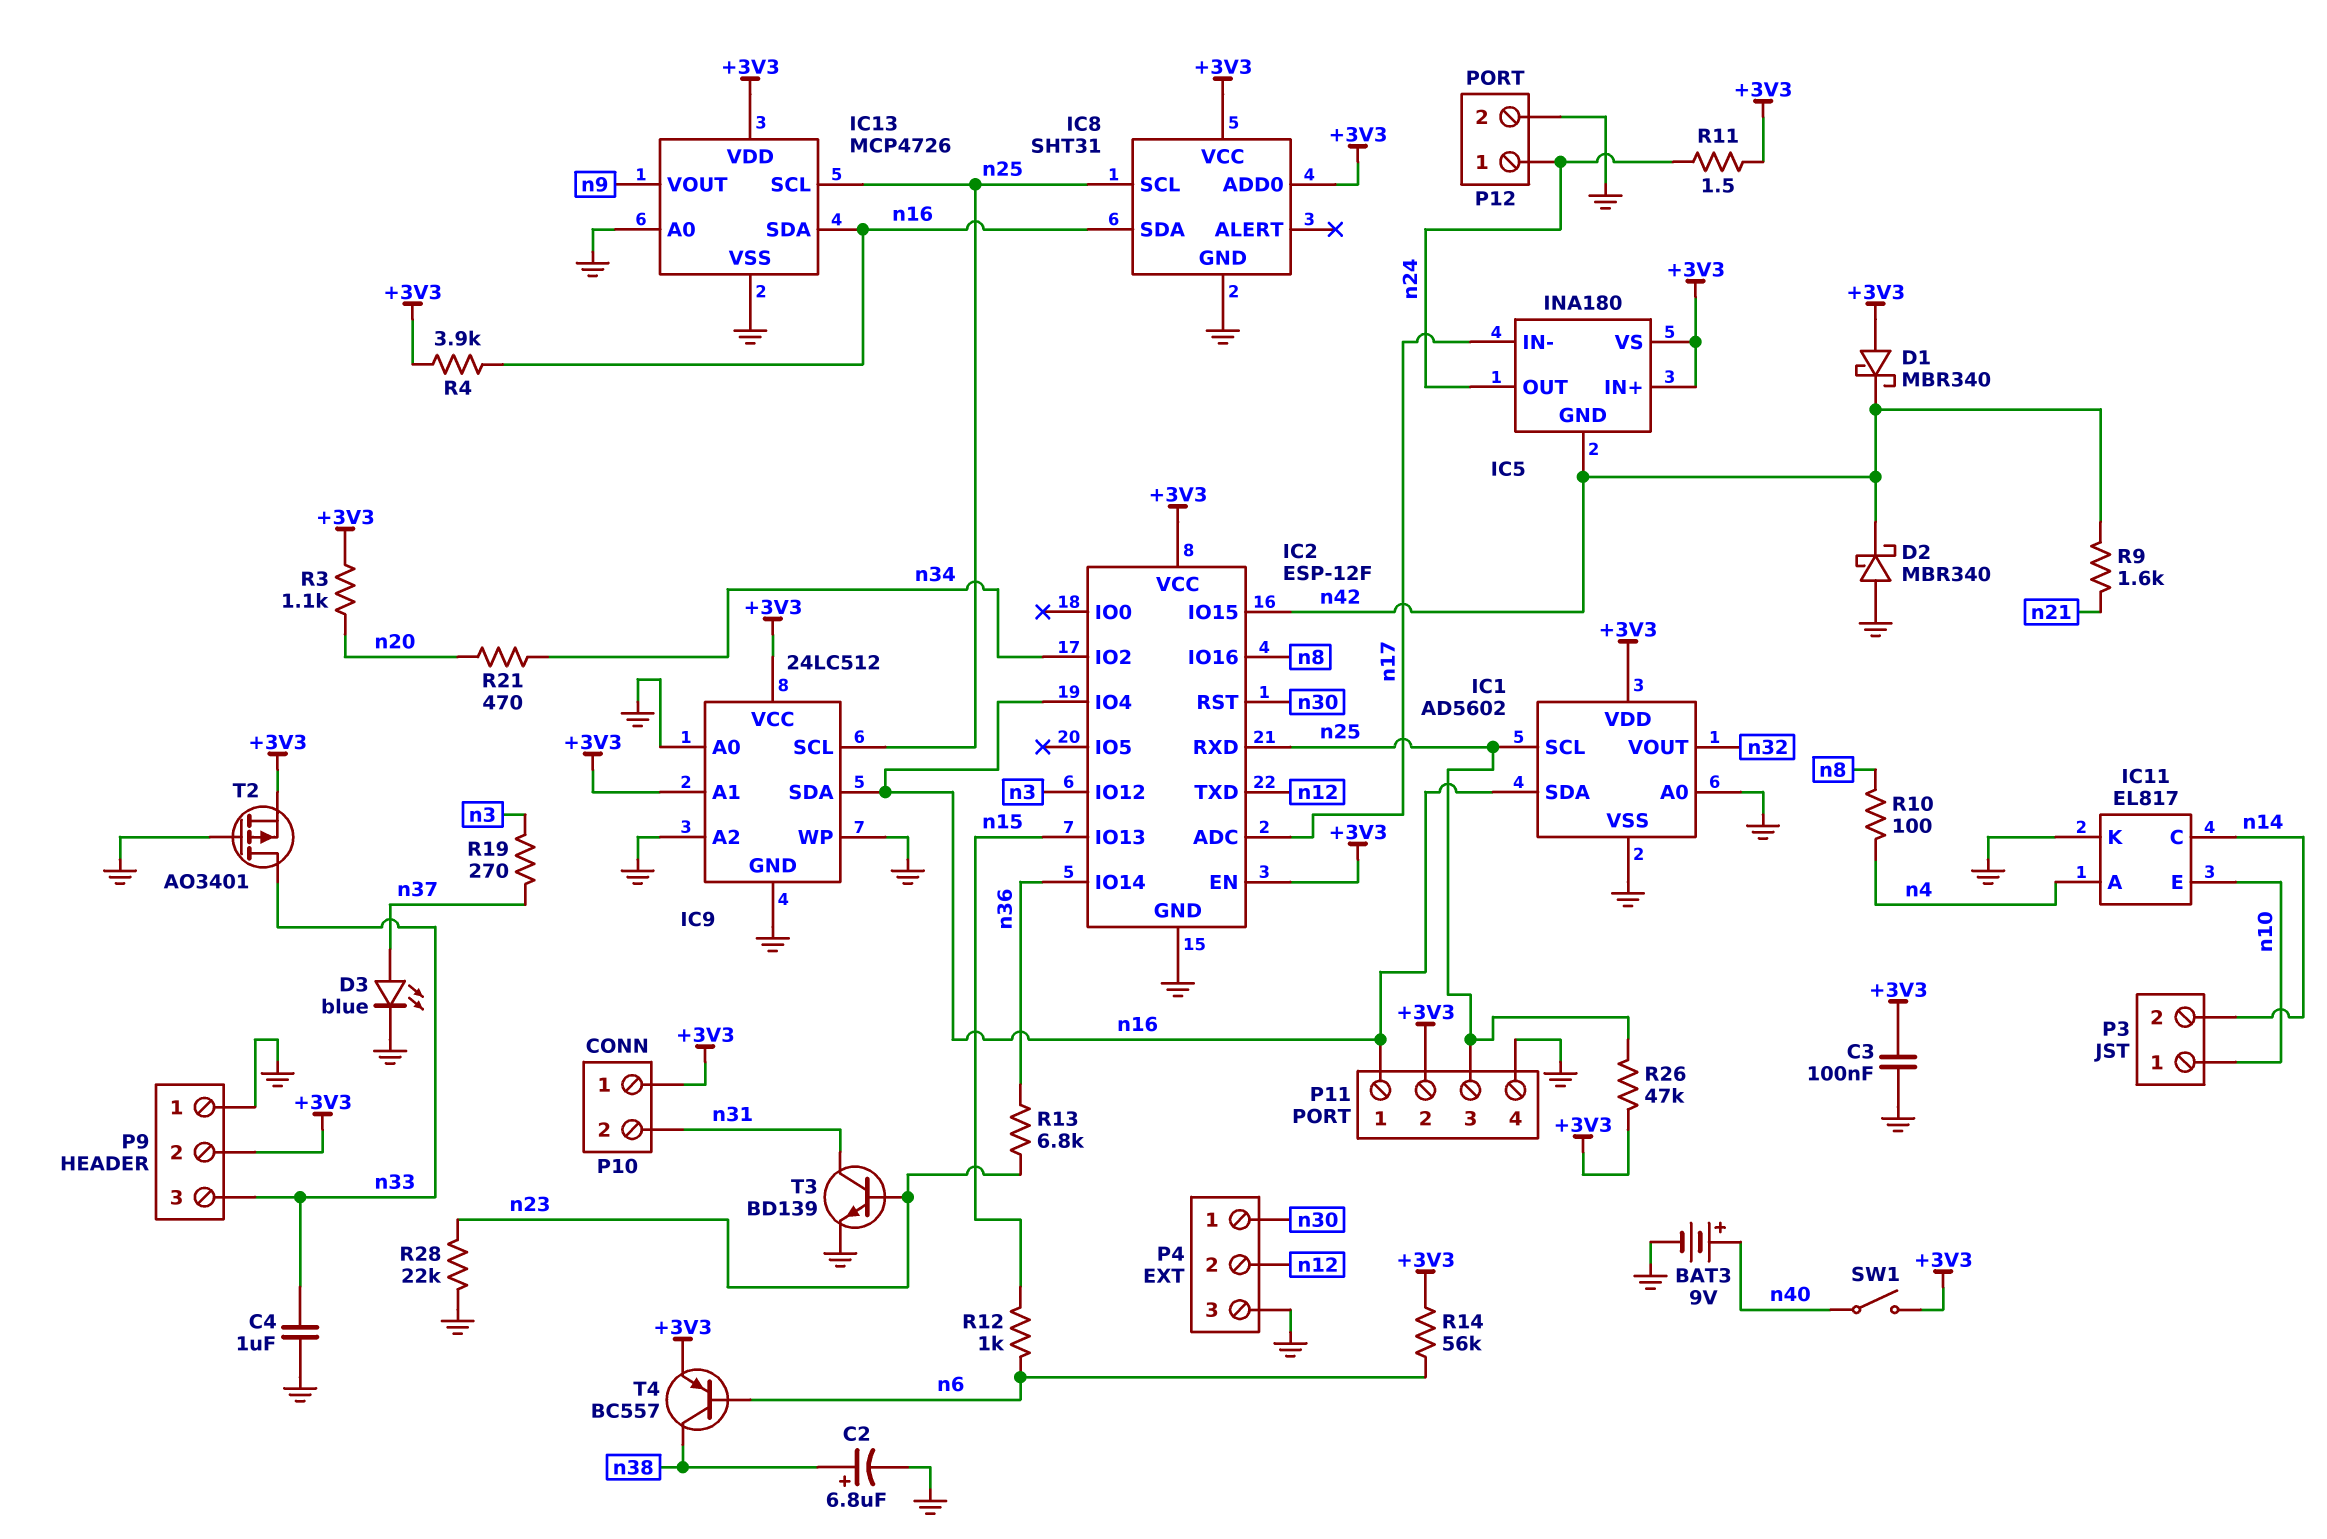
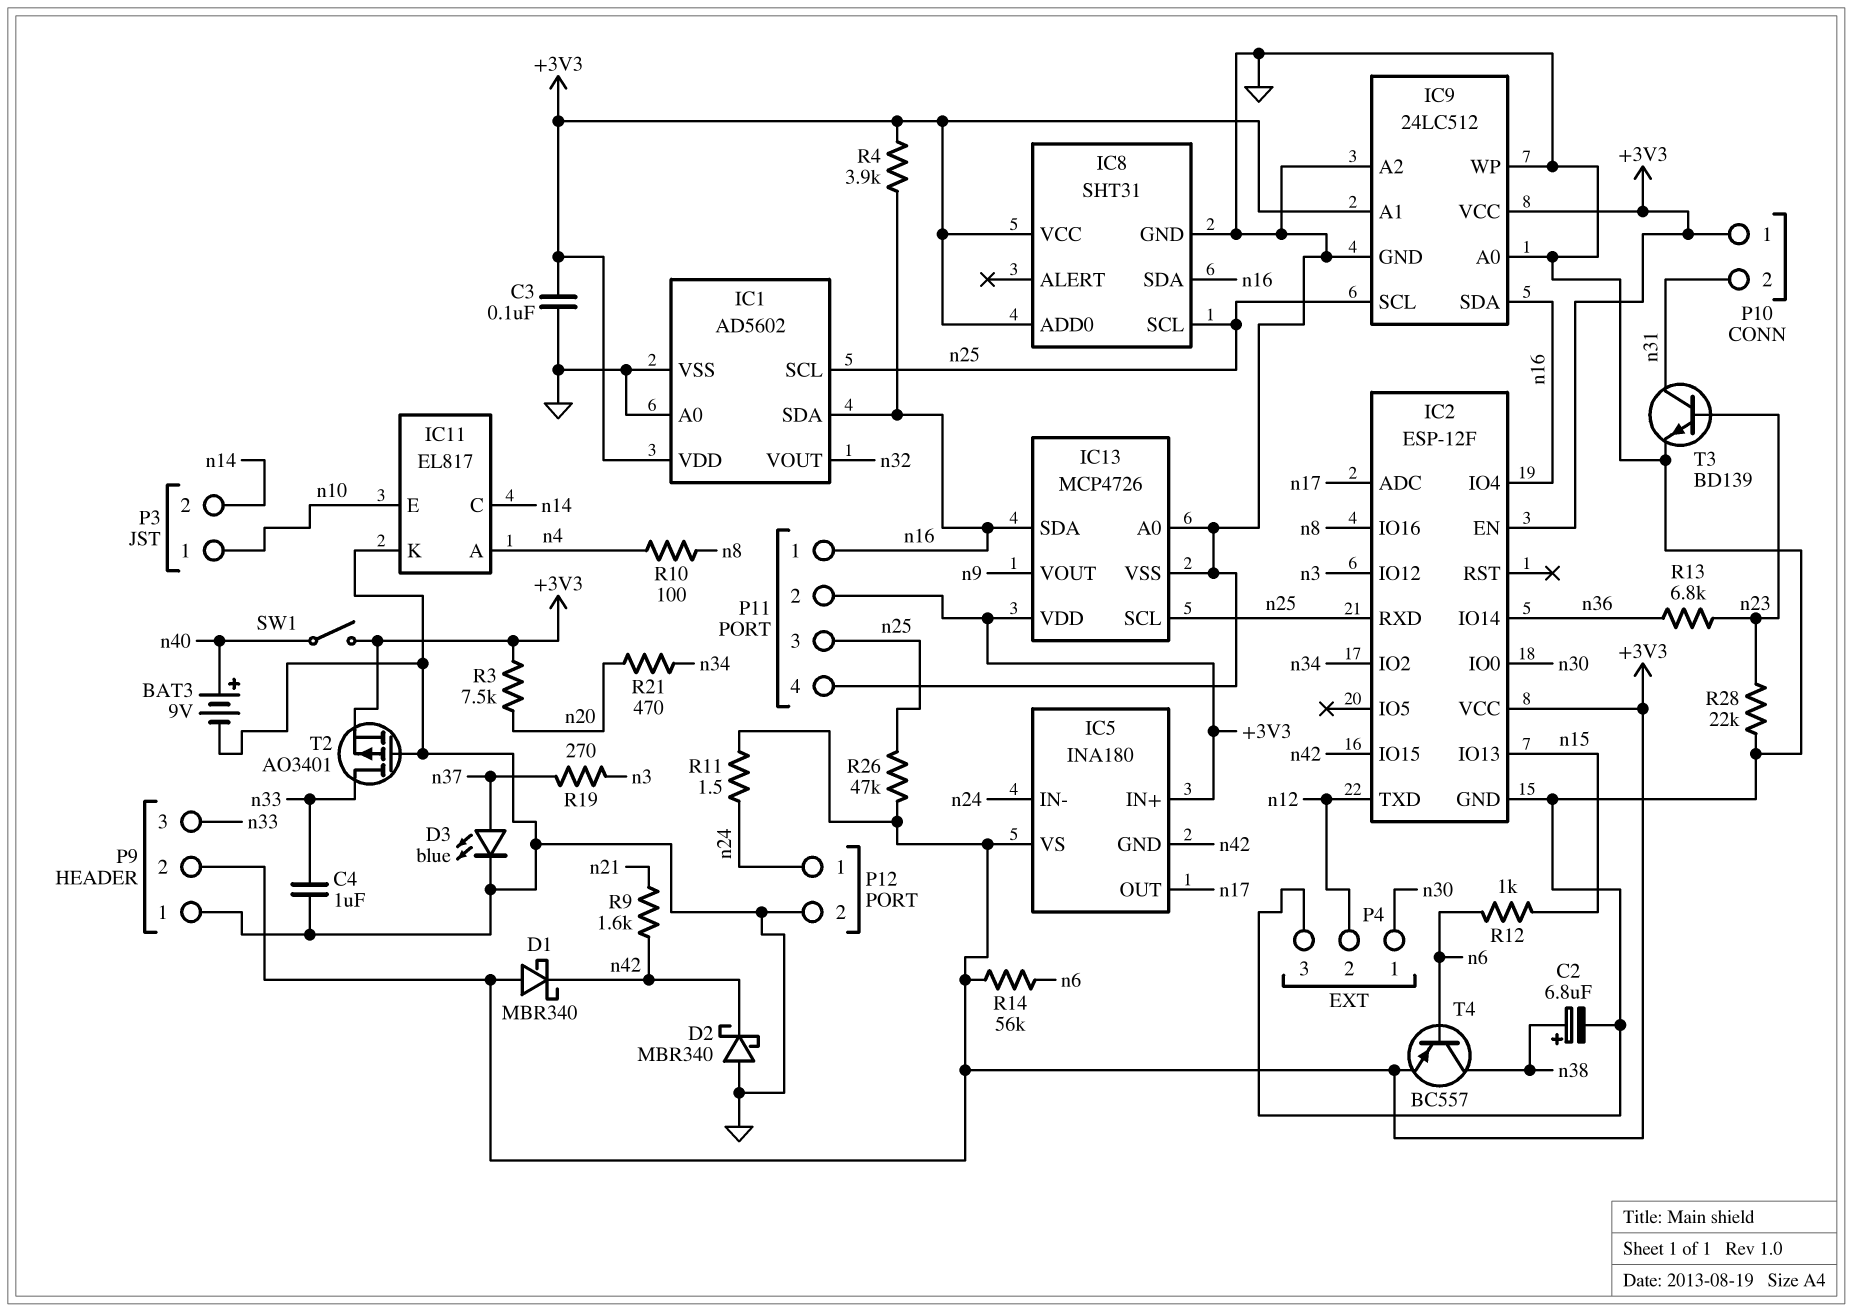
IC2 pin IO0: none -> n30
IC2 pin RST: n30 -> none
IC5 pin IN-: n17 -> n24
IC5 pin OUT: n24 -> n17
R3: 1.1k (+3V3, n20) -> 7.5k (+3V3, n20)

